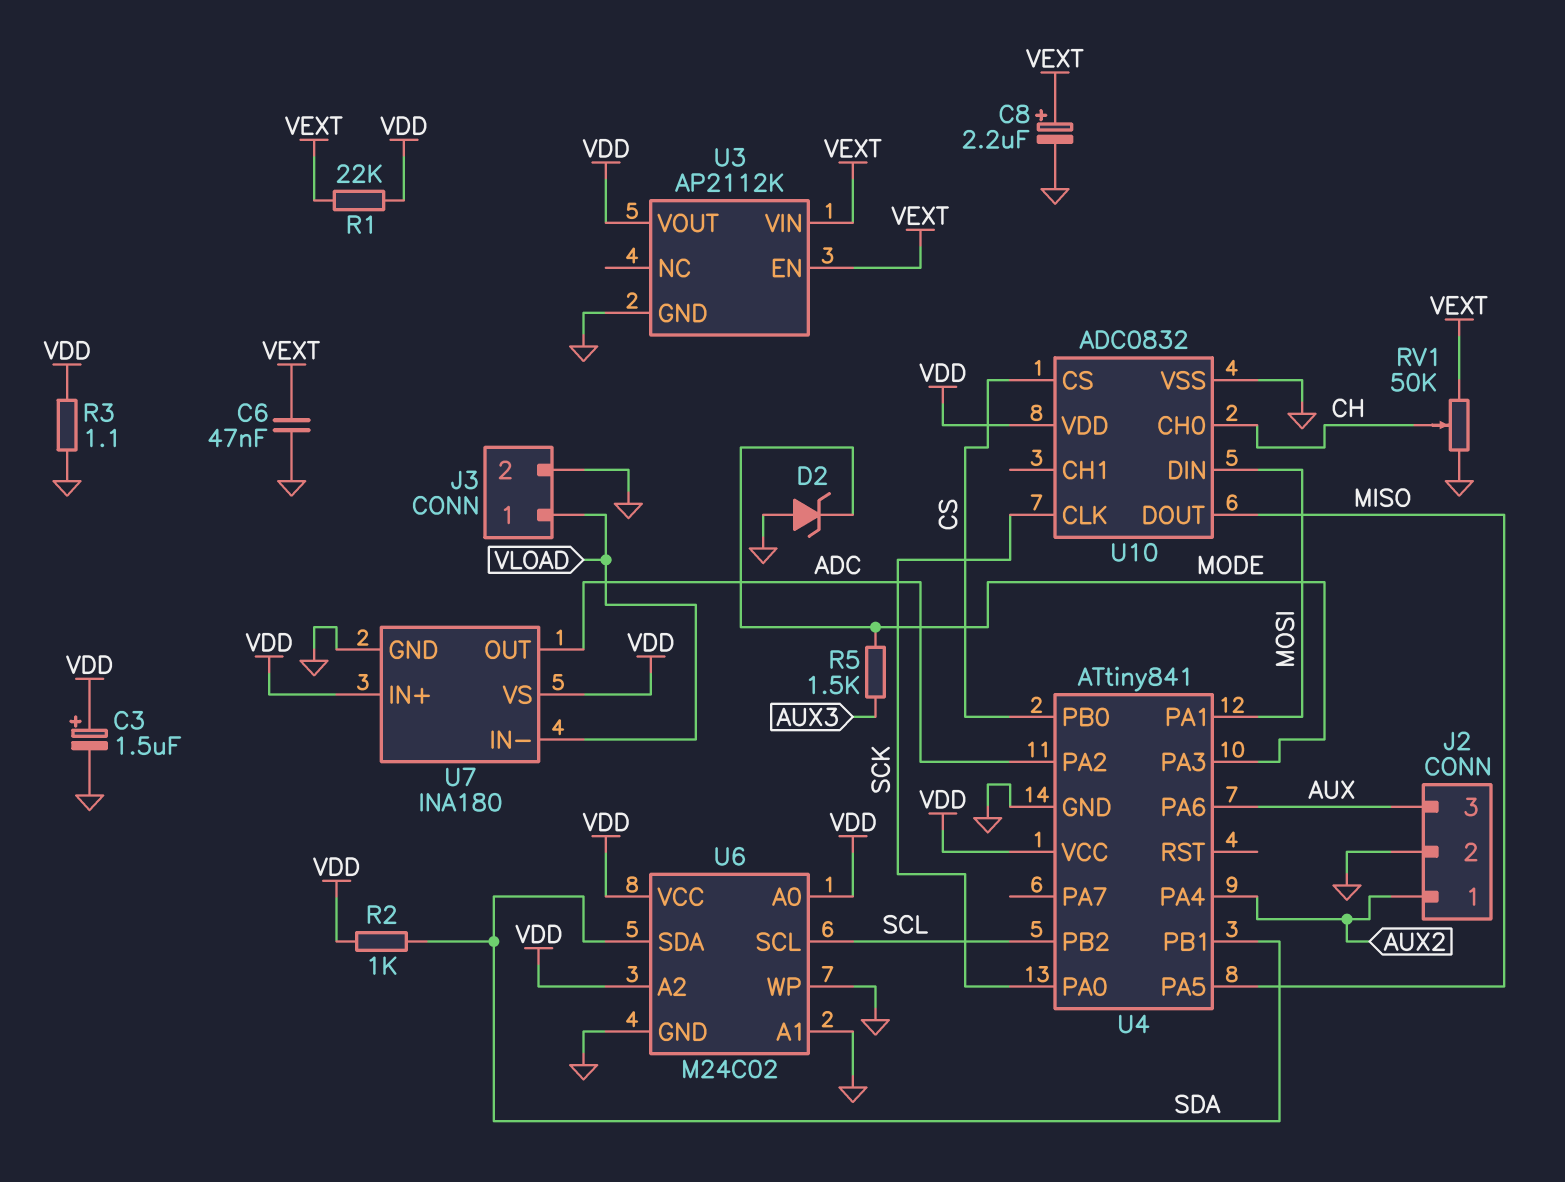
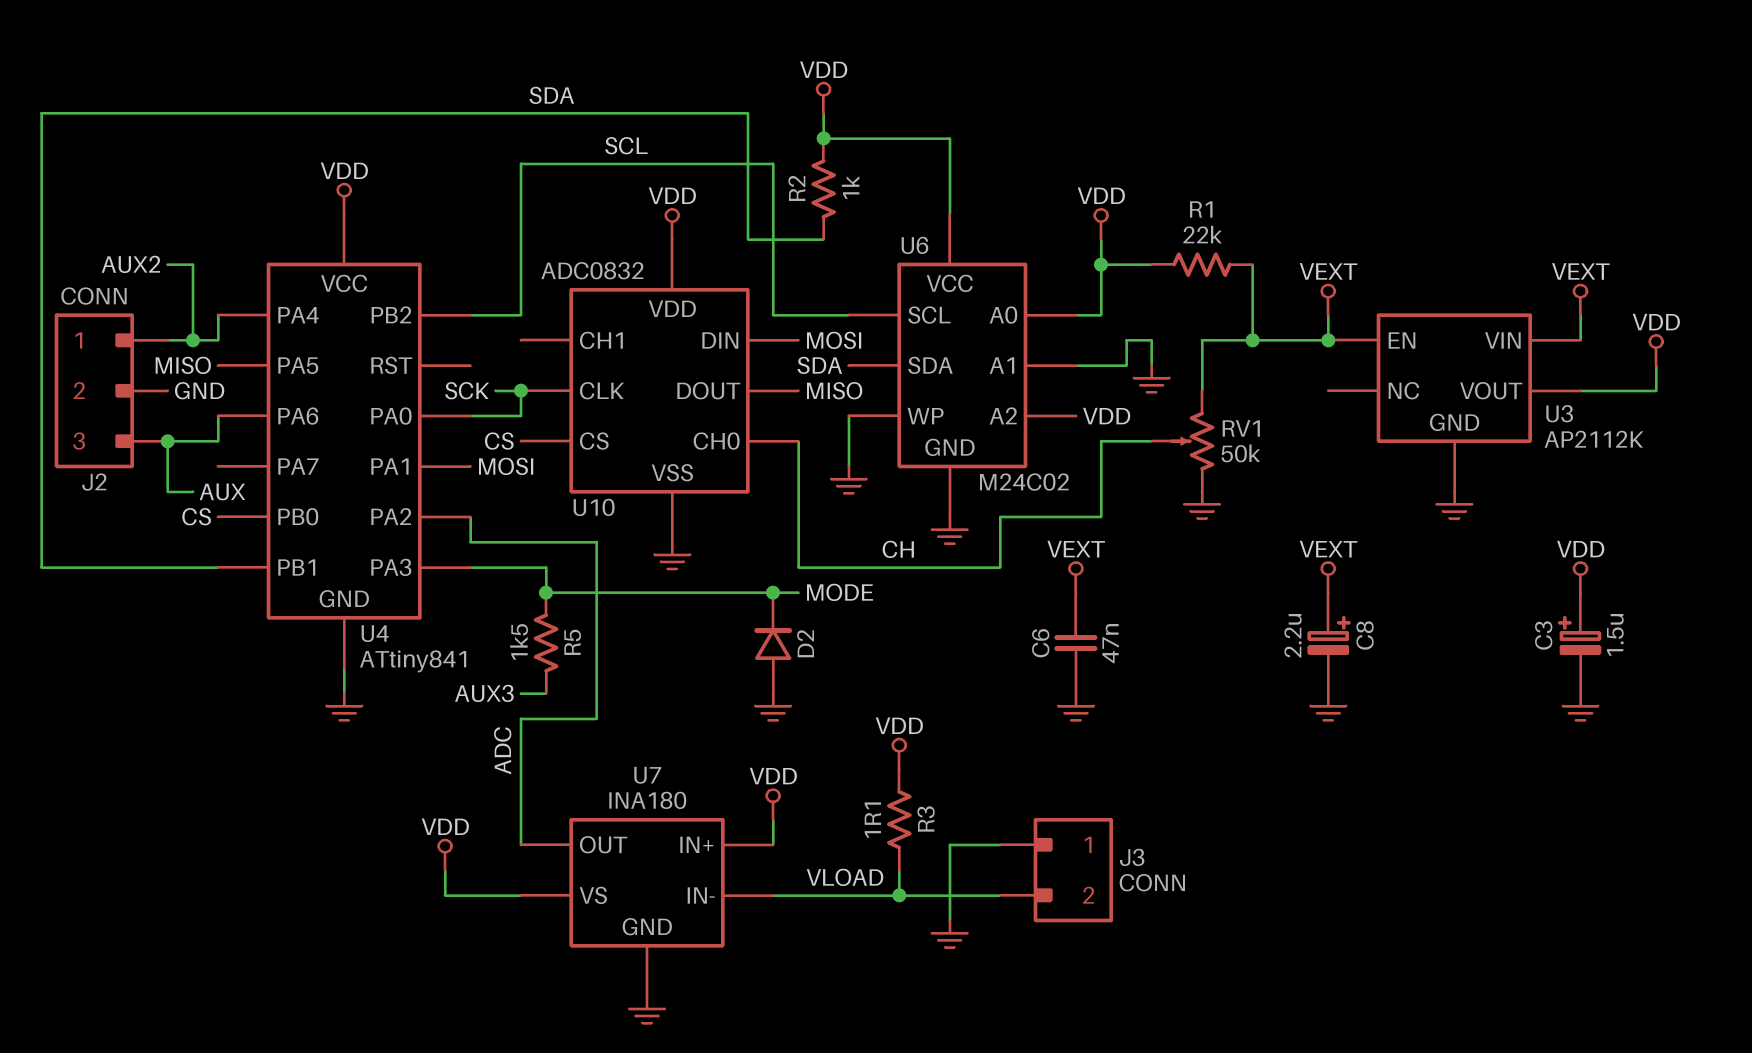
D2: zener (A GND, K MODE) -> diode (A GND, K MODE)
J3 pin 1: VLOAD -> GND
J3 pin 2: GND -> VLOAD
R3: 1.1 (GND, VDD) -> 1.1 (VDD, VLOAD)

